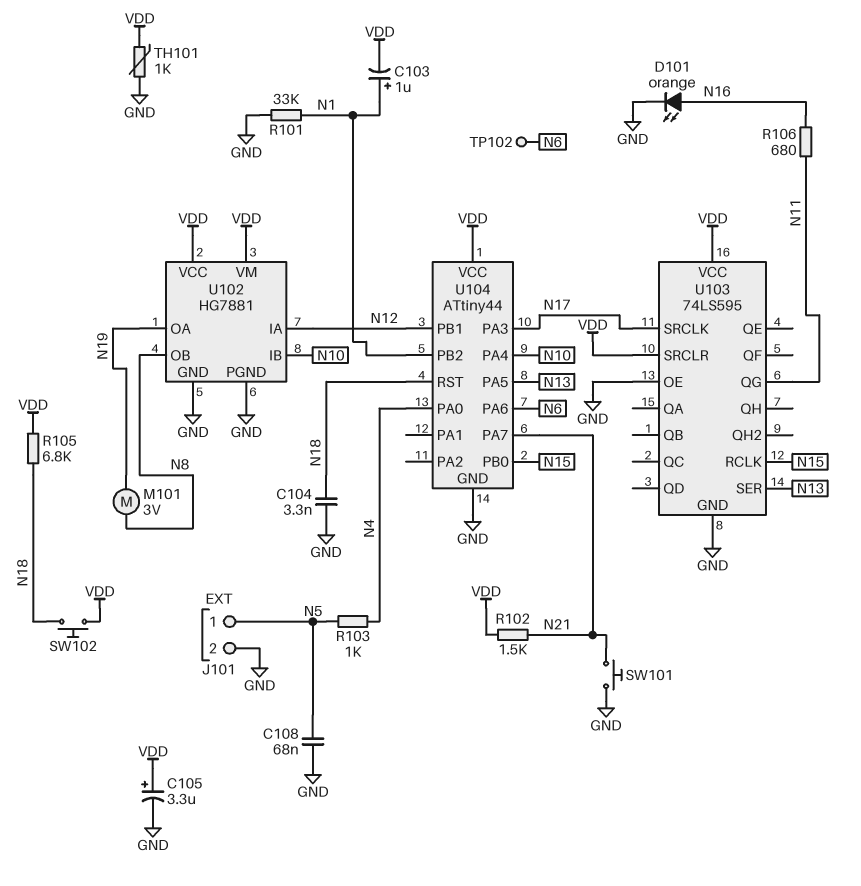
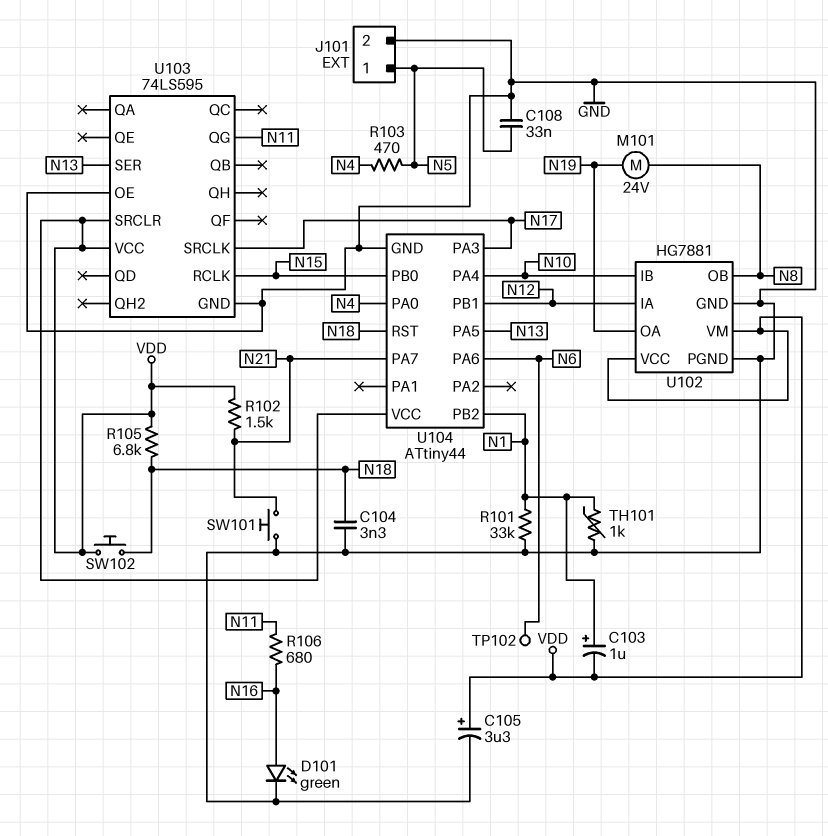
C108: 68nF (GND, N5) -> 33nF (GND, N5)
D101: LED orange (A N16, K GND) -> LED green (A N16, K GND)
M101: motor 3V (N8, N19) -> motor 24V (N8, N19)
R103: 1k (N4, N5) -> 470 (N4, N5)
TH101: 1k (GND, VDD) -> 1k (GND, N1)

